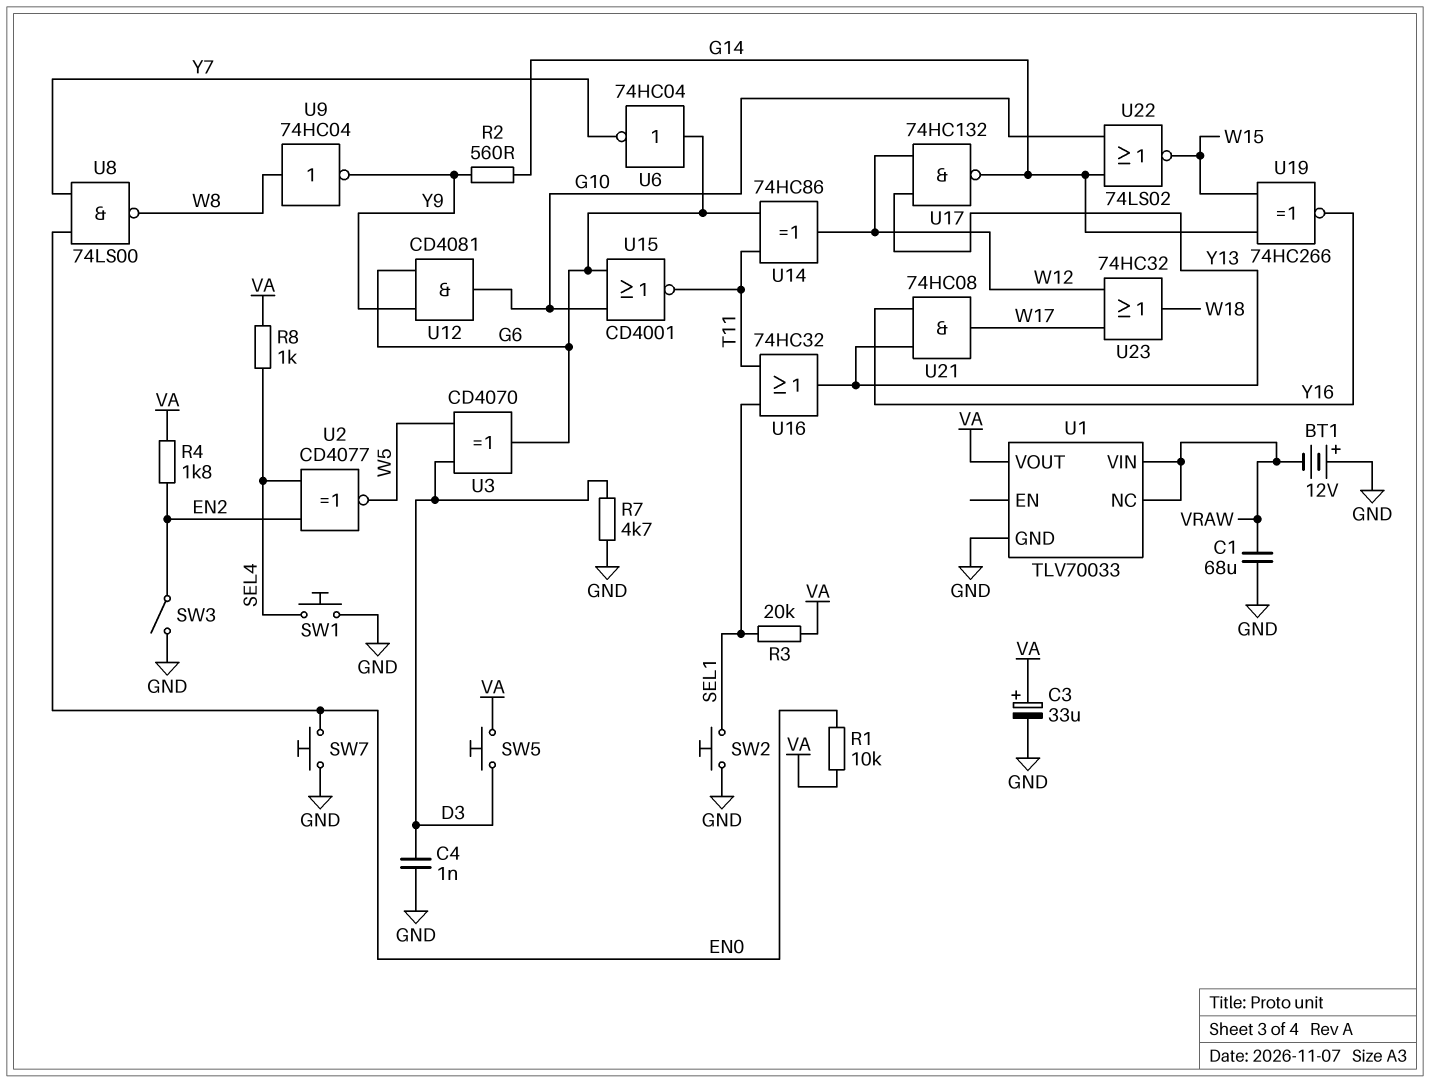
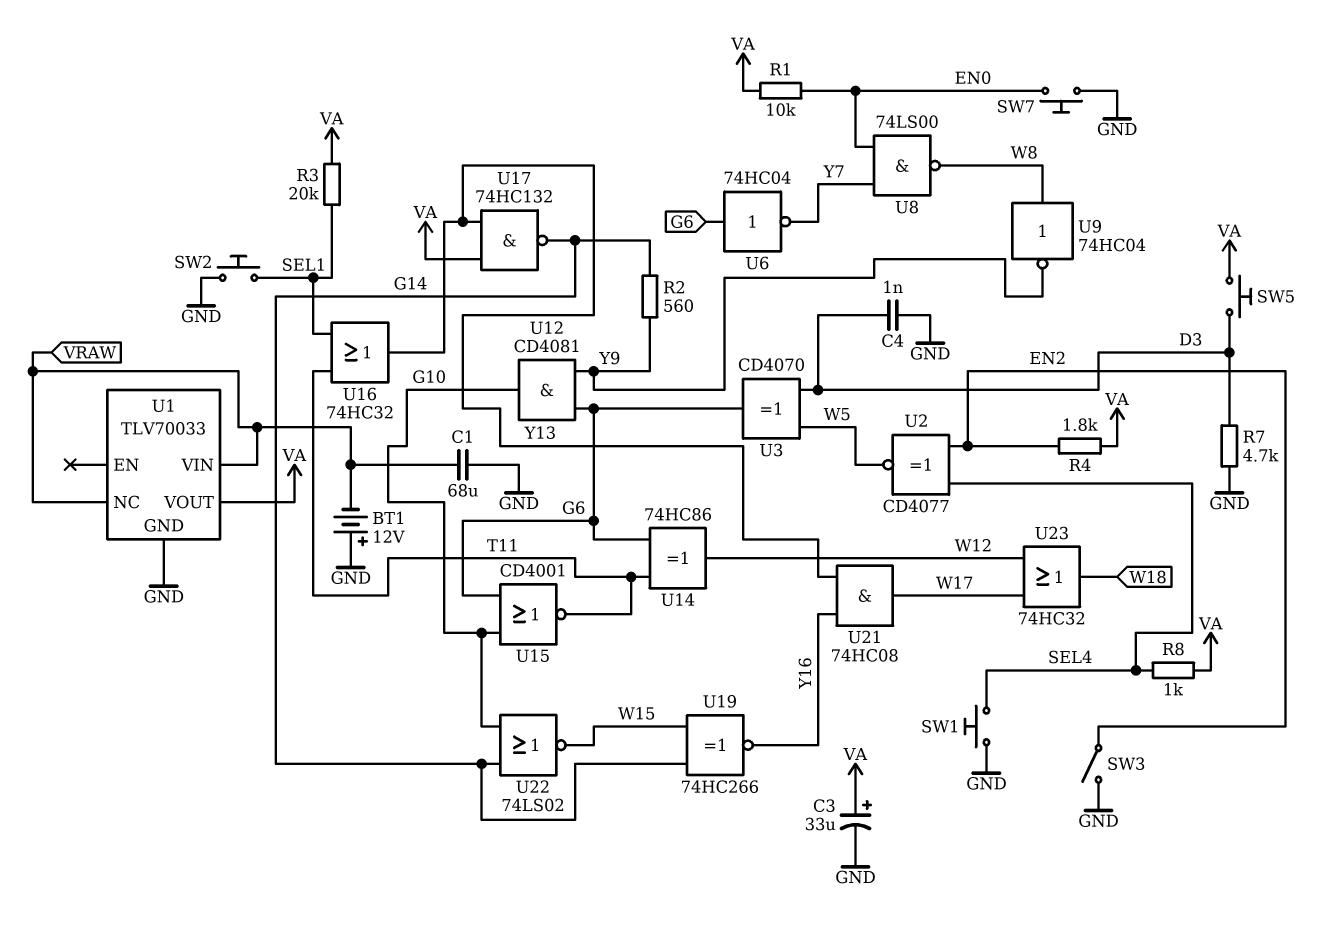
U17: NAND 74HC132 (in W12, in Y13, out G14) -> NAND 74HC132 (in VA, in Y13, out G14)

